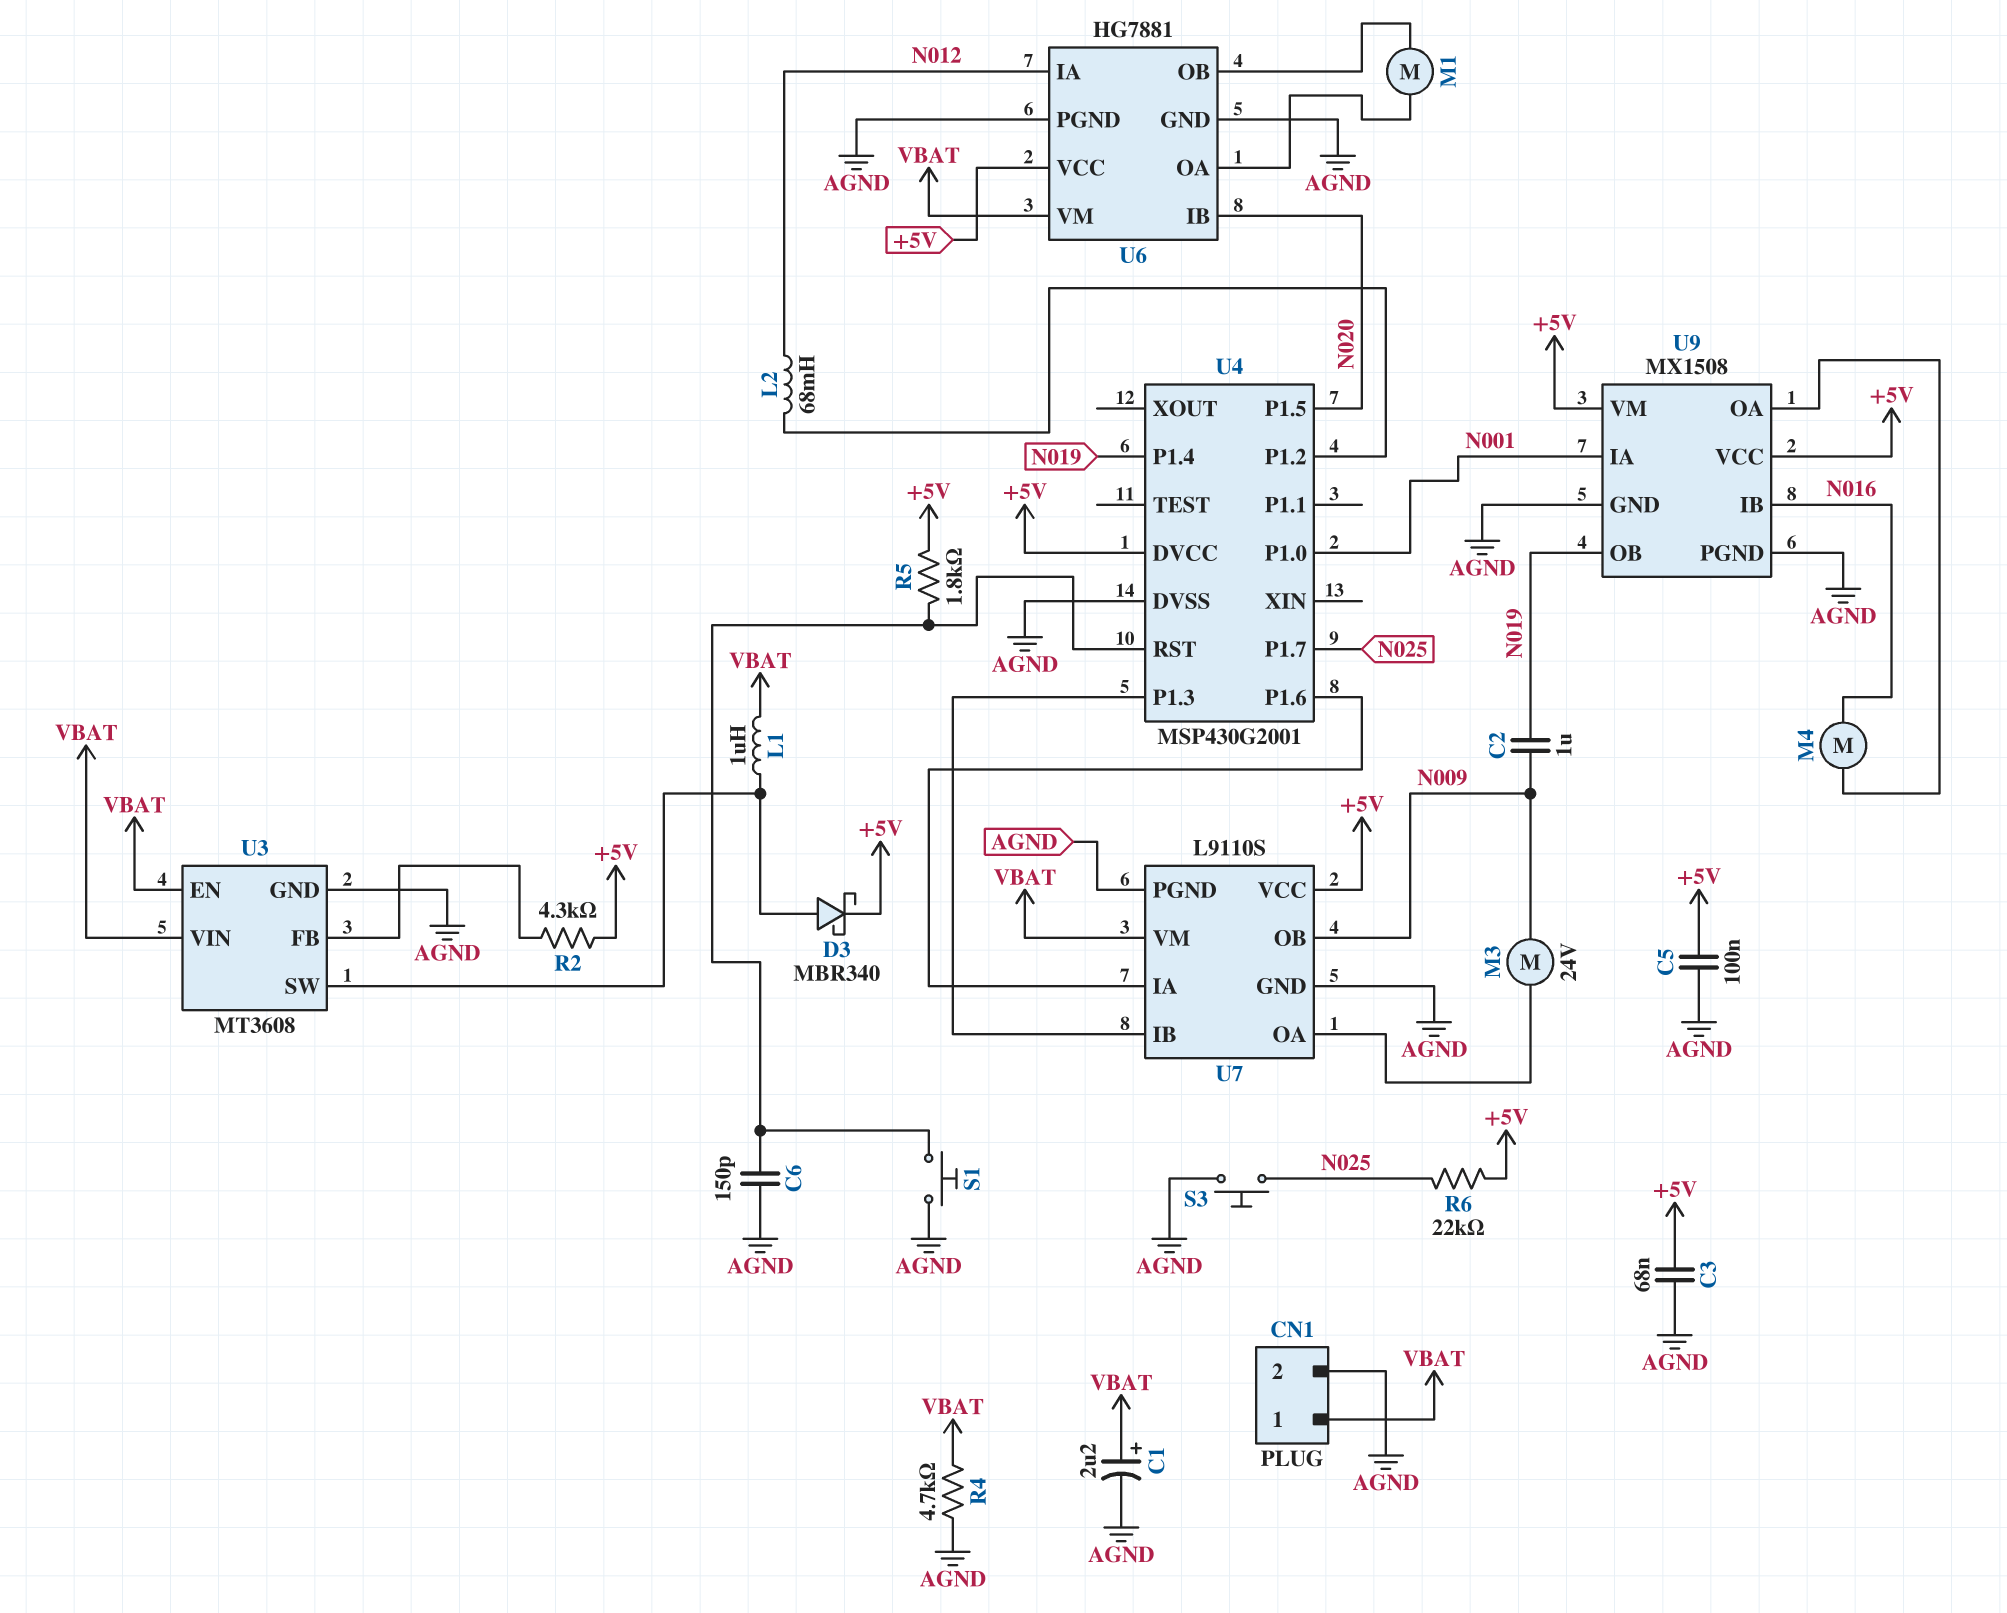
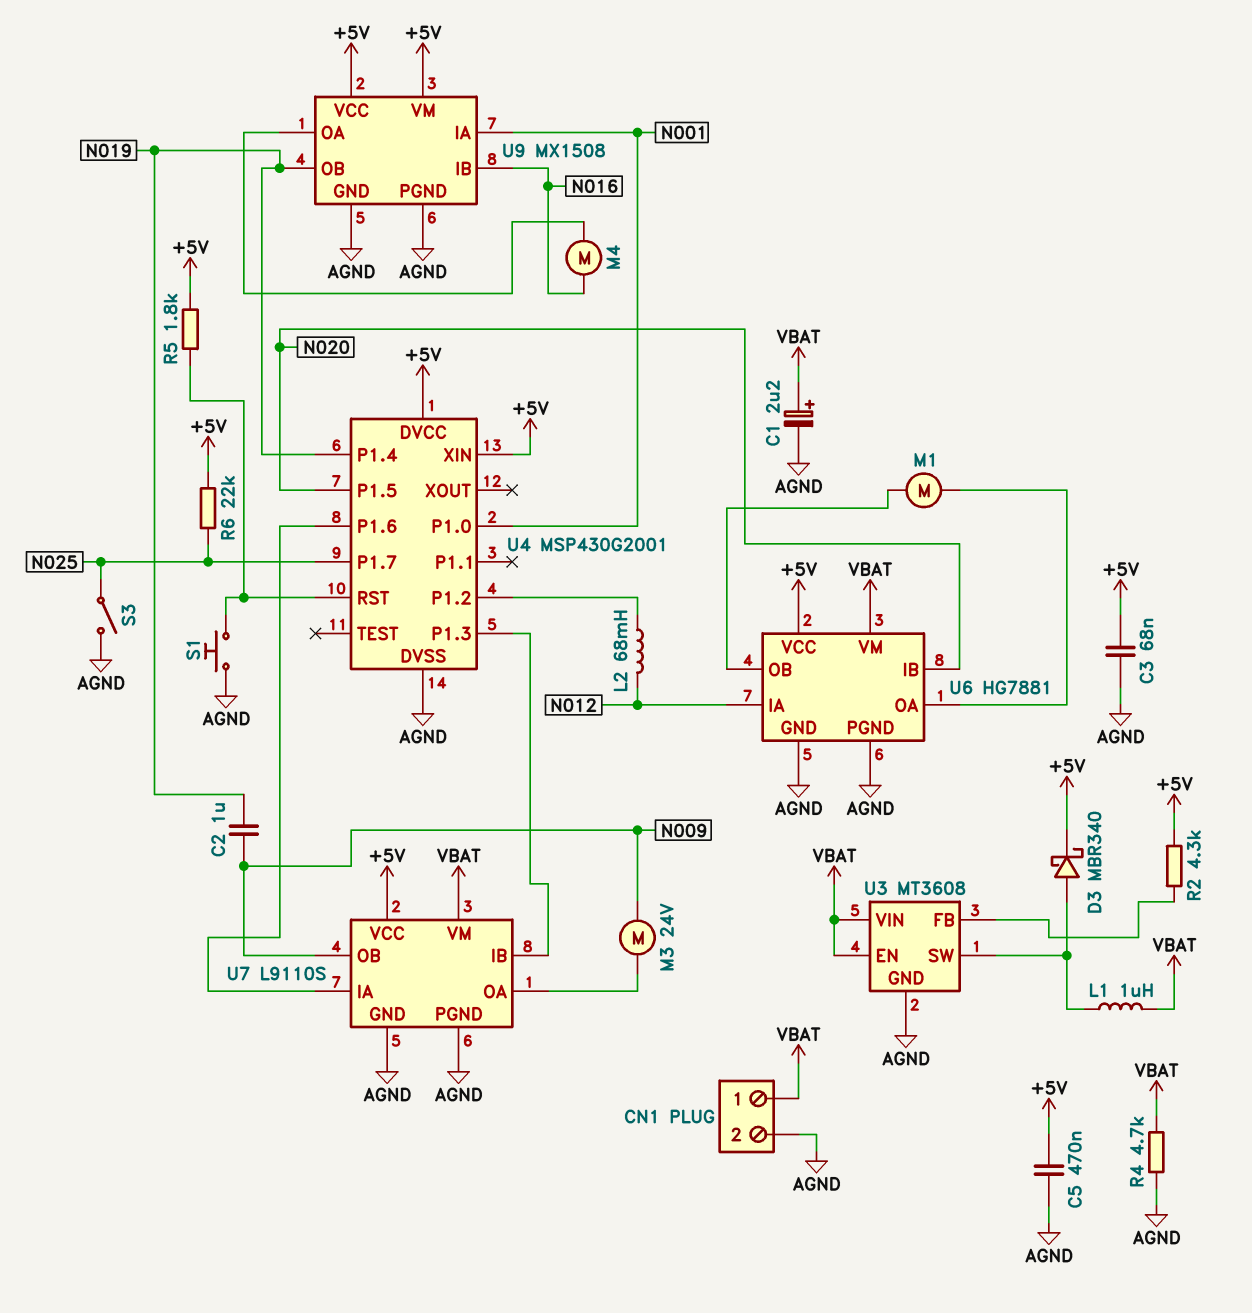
C5: 100nF (+5V, AGND) -> 470nF (+5V, AGND)
C6: 150pF (AGND, U4/RST) -> none
S3: button (AGND, N025) -> switch (AGND, N025)
U4 pin XIN: none -> +5V

